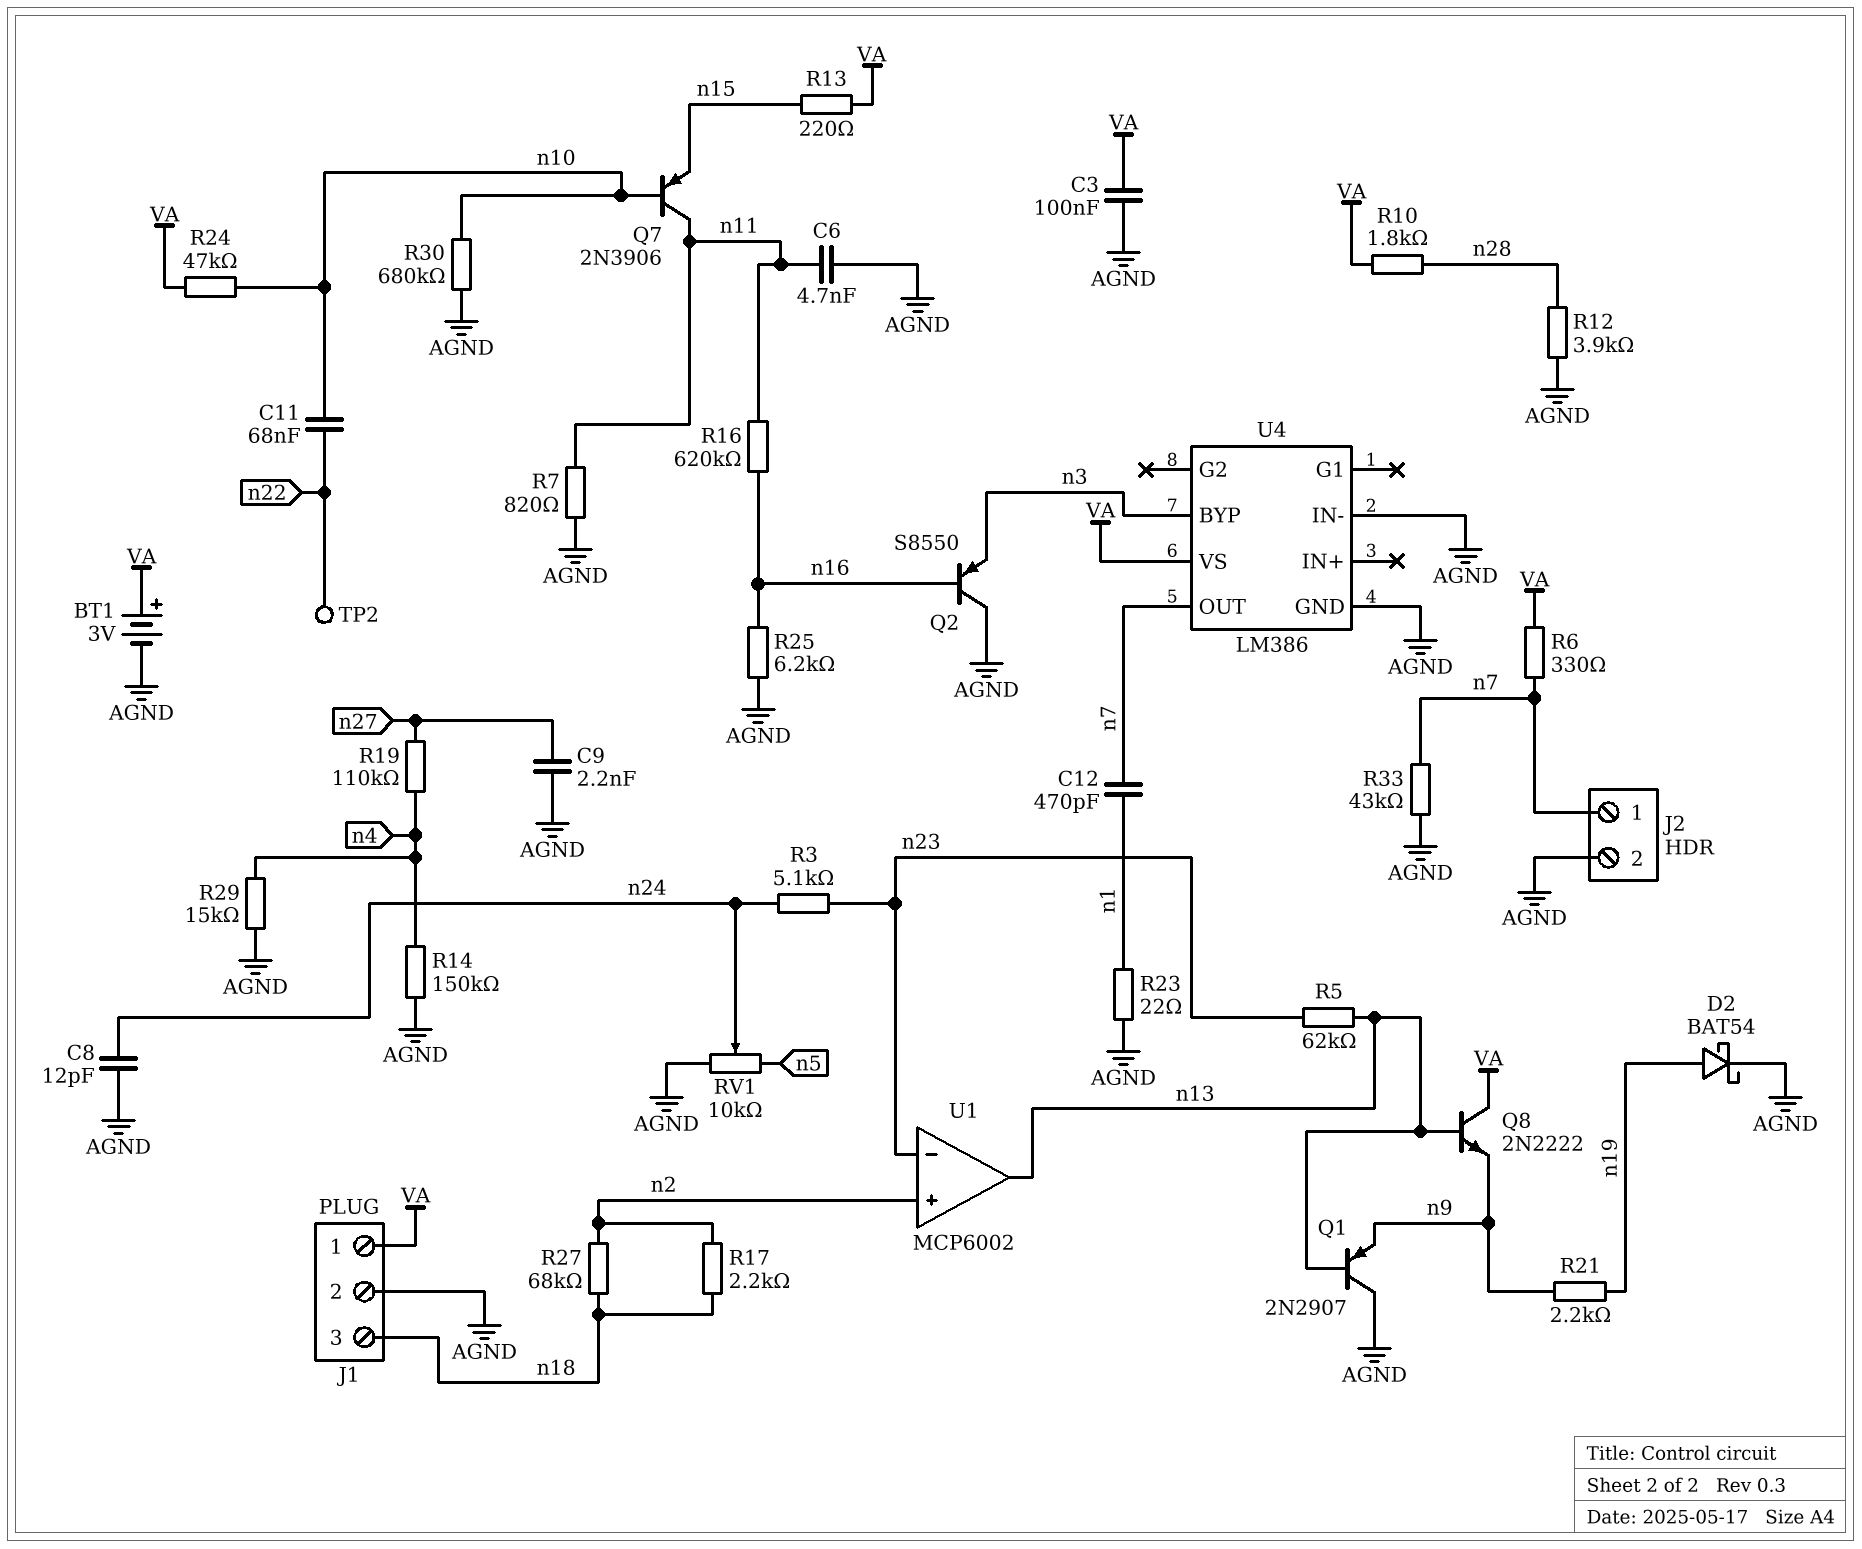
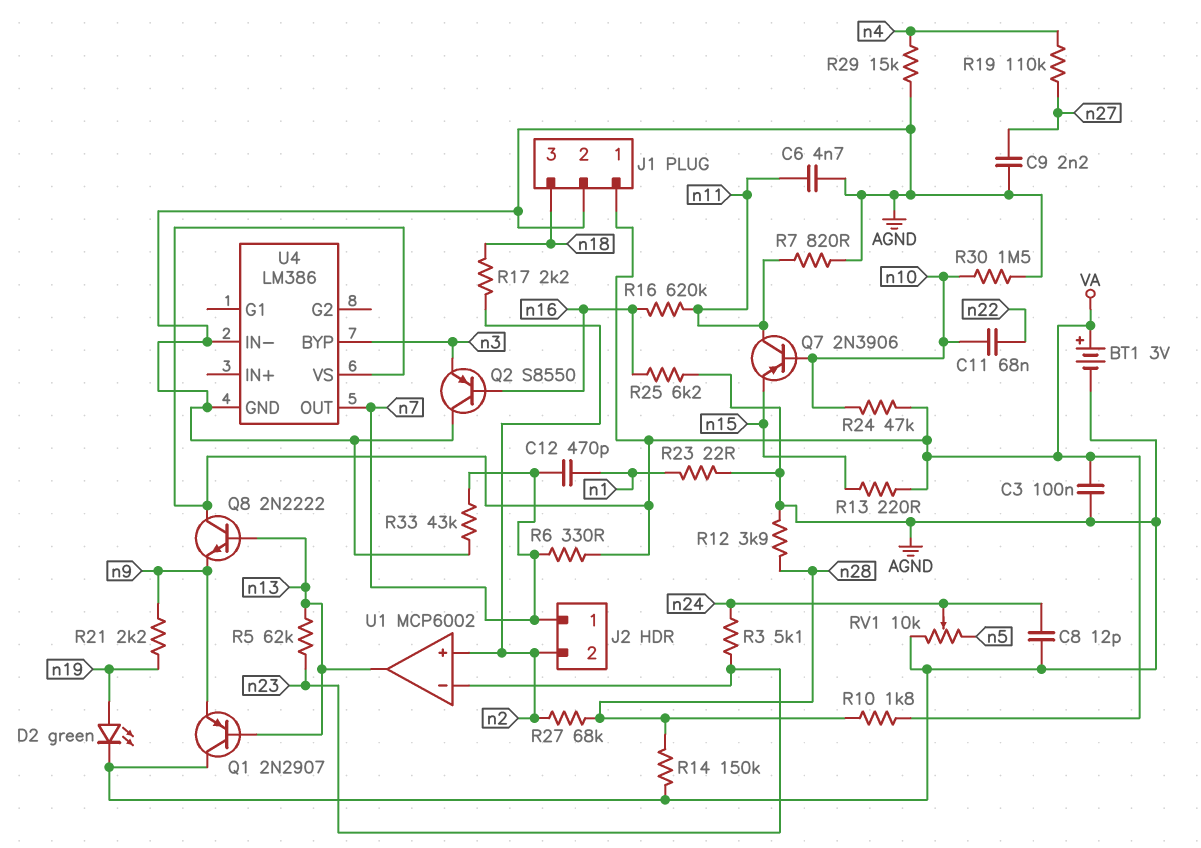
D2: schottky BAT54 (A n19, K AGND) -> LED green (A n19, K AGND)
J2 pin 2: AGND -> n2
R14: 150k (AGND, n4) -> 150k (AGND, n28)
R27: 68k (n2, n18) -> 68k (n2, n28)
R30: 680k (AGND, n10) -> 1.5M (AGND, n10)
TP2: test point (n22) -> none

